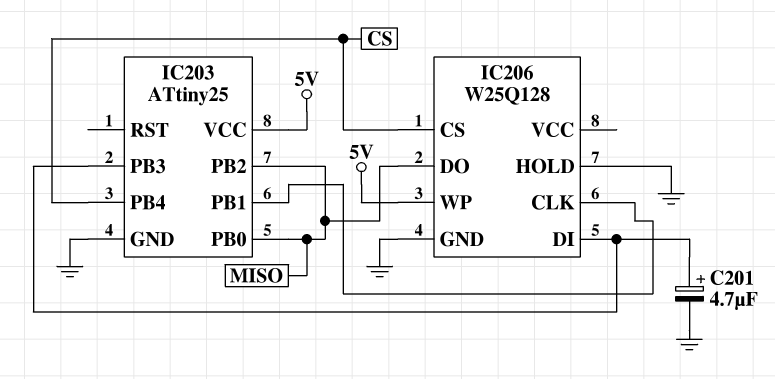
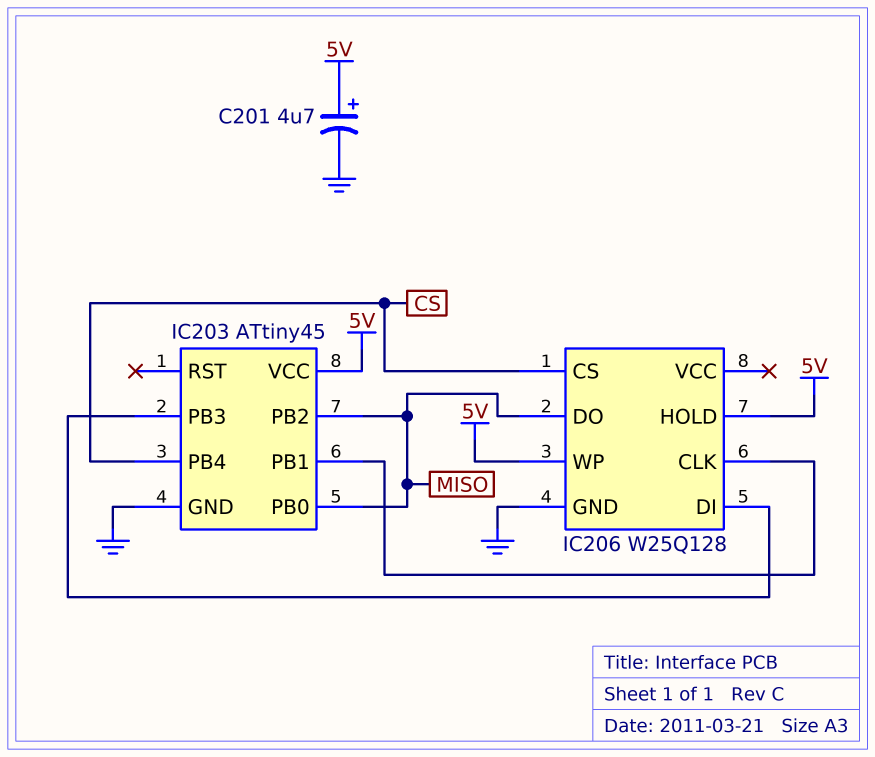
C201: 4.7uF (plus IC203/PB3, minus GND) -> 4.7uF (plus 5V, minus GND)
IC203: ATtiny25 -> ATtiny45
IC206 pin HOLD: GND -> 5V

